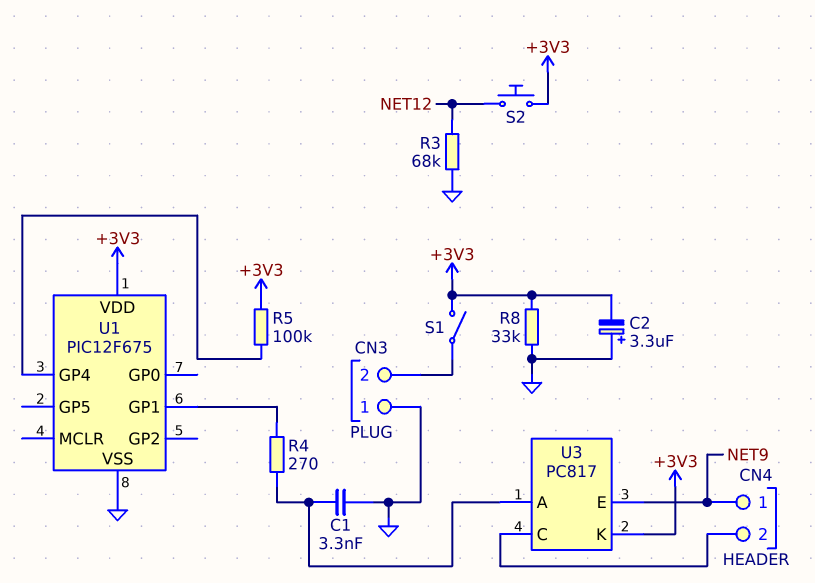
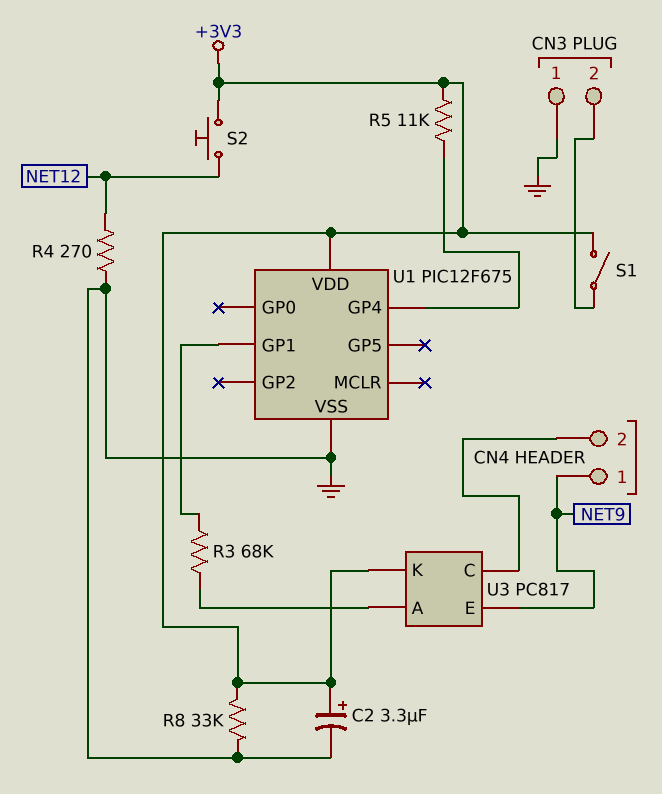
C1: 3.3nF (GND, U3/A) -> none
C2: 3.3uF (plus GND, minus +3V3) -> 3.3uF (plus +3V3, minus GND)
R3: 68k (GND, NET12) -> 68k (U1/GP1, U3/A)
R4: 270 (U1/GP1, U3/A) -> 270 (GND, NET12)
R5: 100k (+3V3, U1/GP4) -> 11k (+3V3, U1/GP4)

